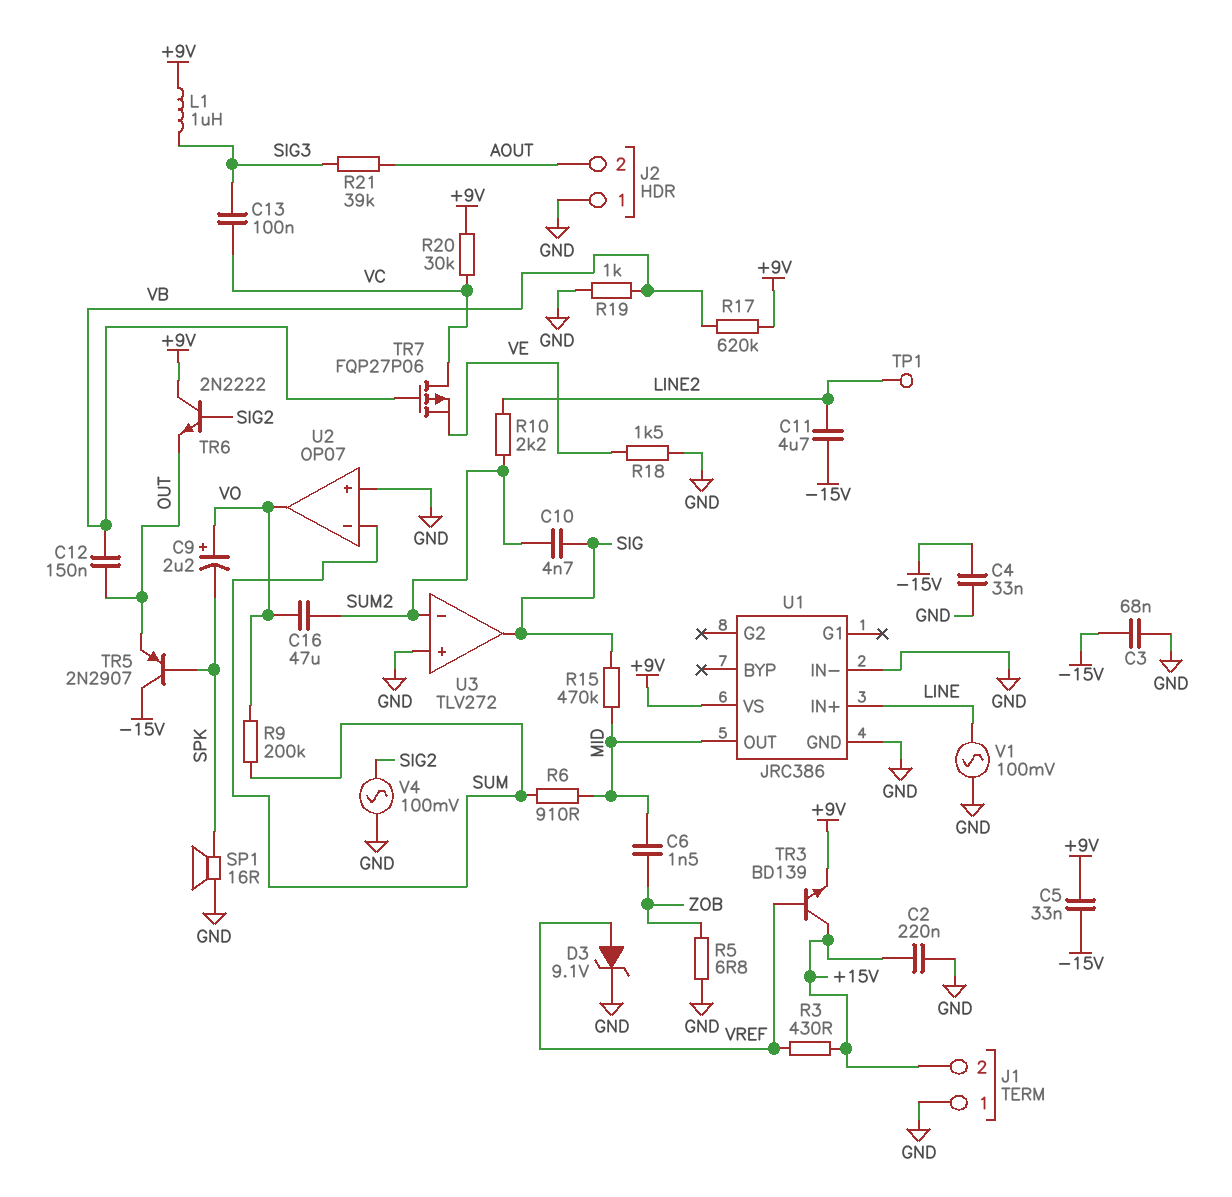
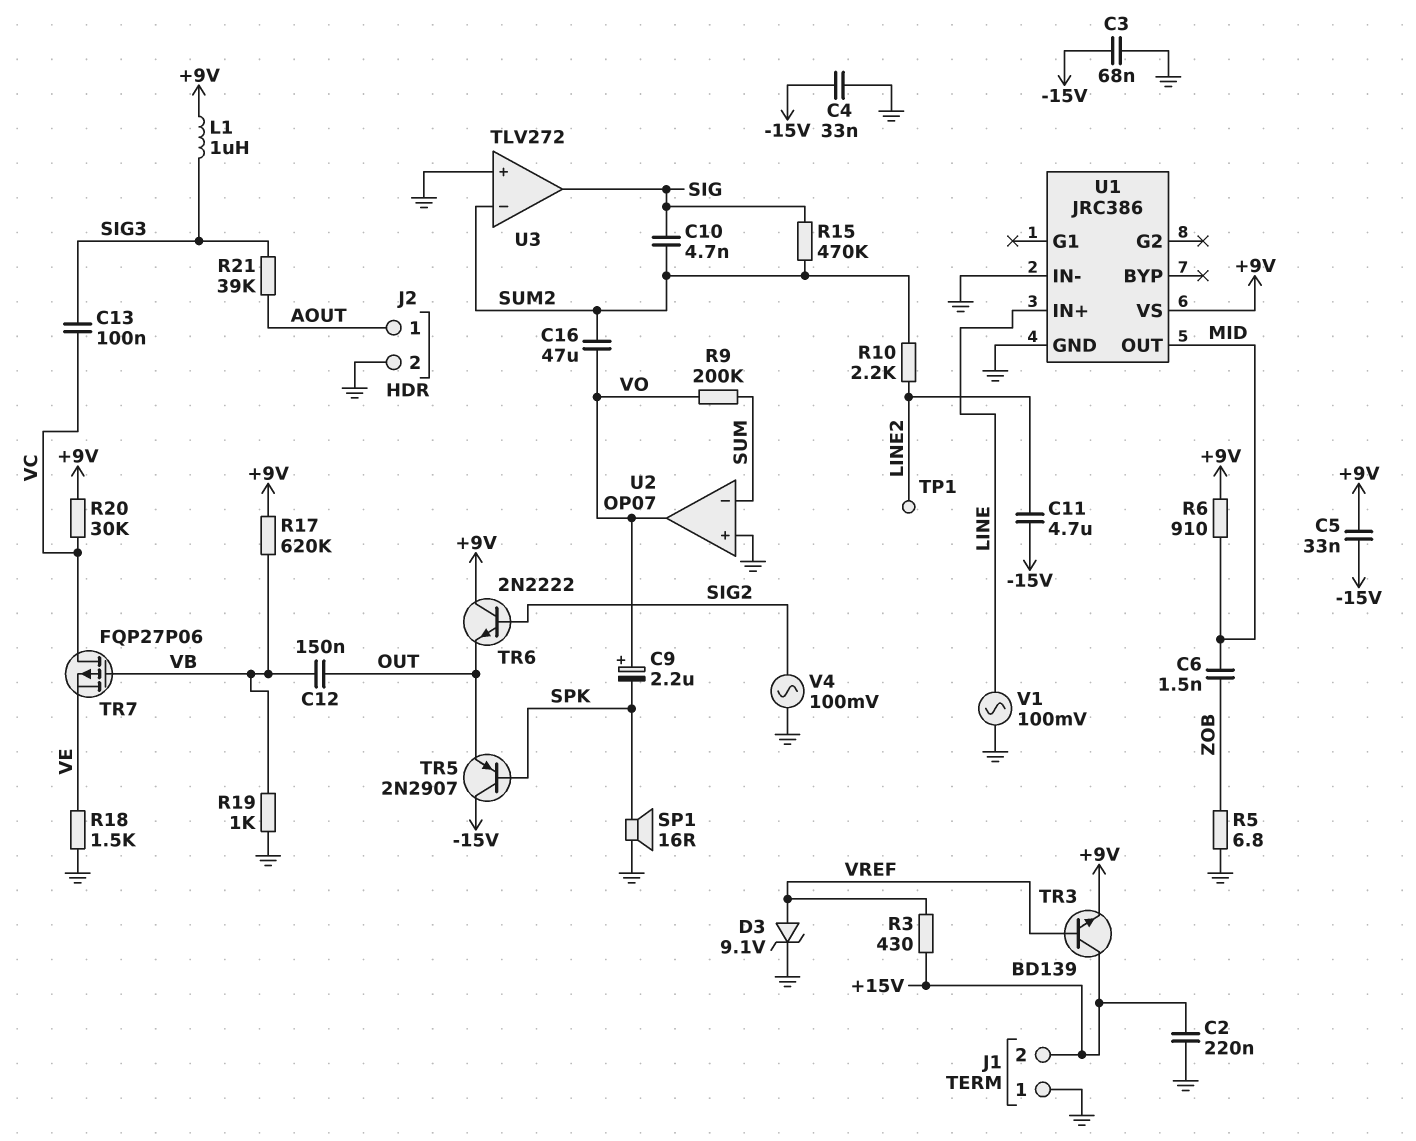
J2 pin 1: GND -> AOUT
J2 pin 2: AOUT -> GND
R6: 910 (MID, SUM) -> 910 (+9V, MID)
R15: 470k (MID, SIG) -> 470k (SIG, SUM2)

